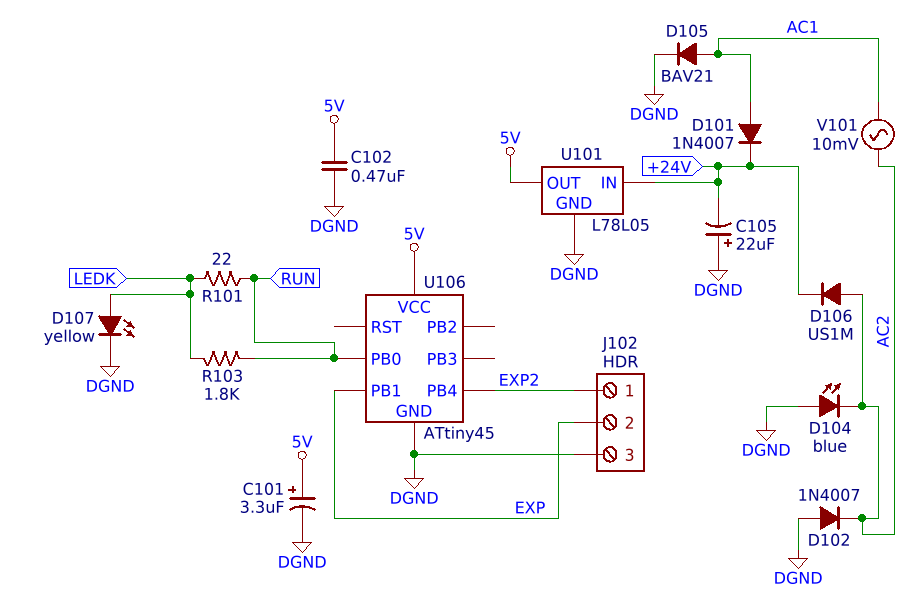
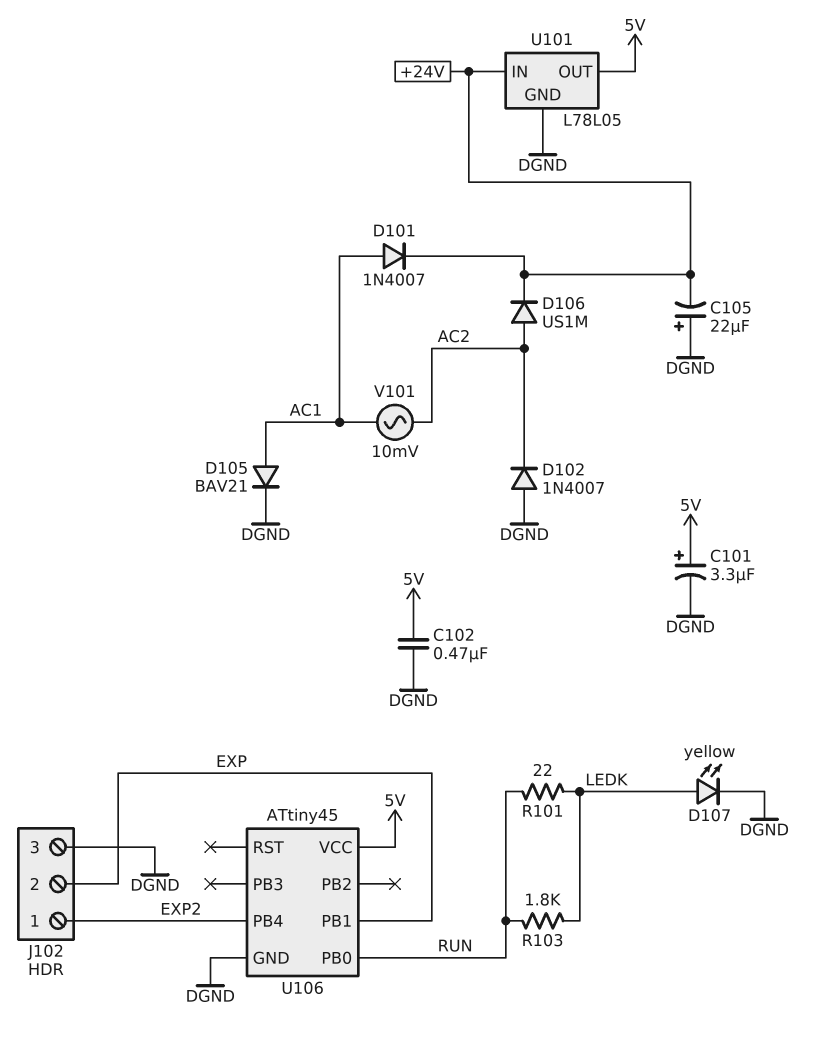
D104: LED blue (A DGND, K AC2) -> none

